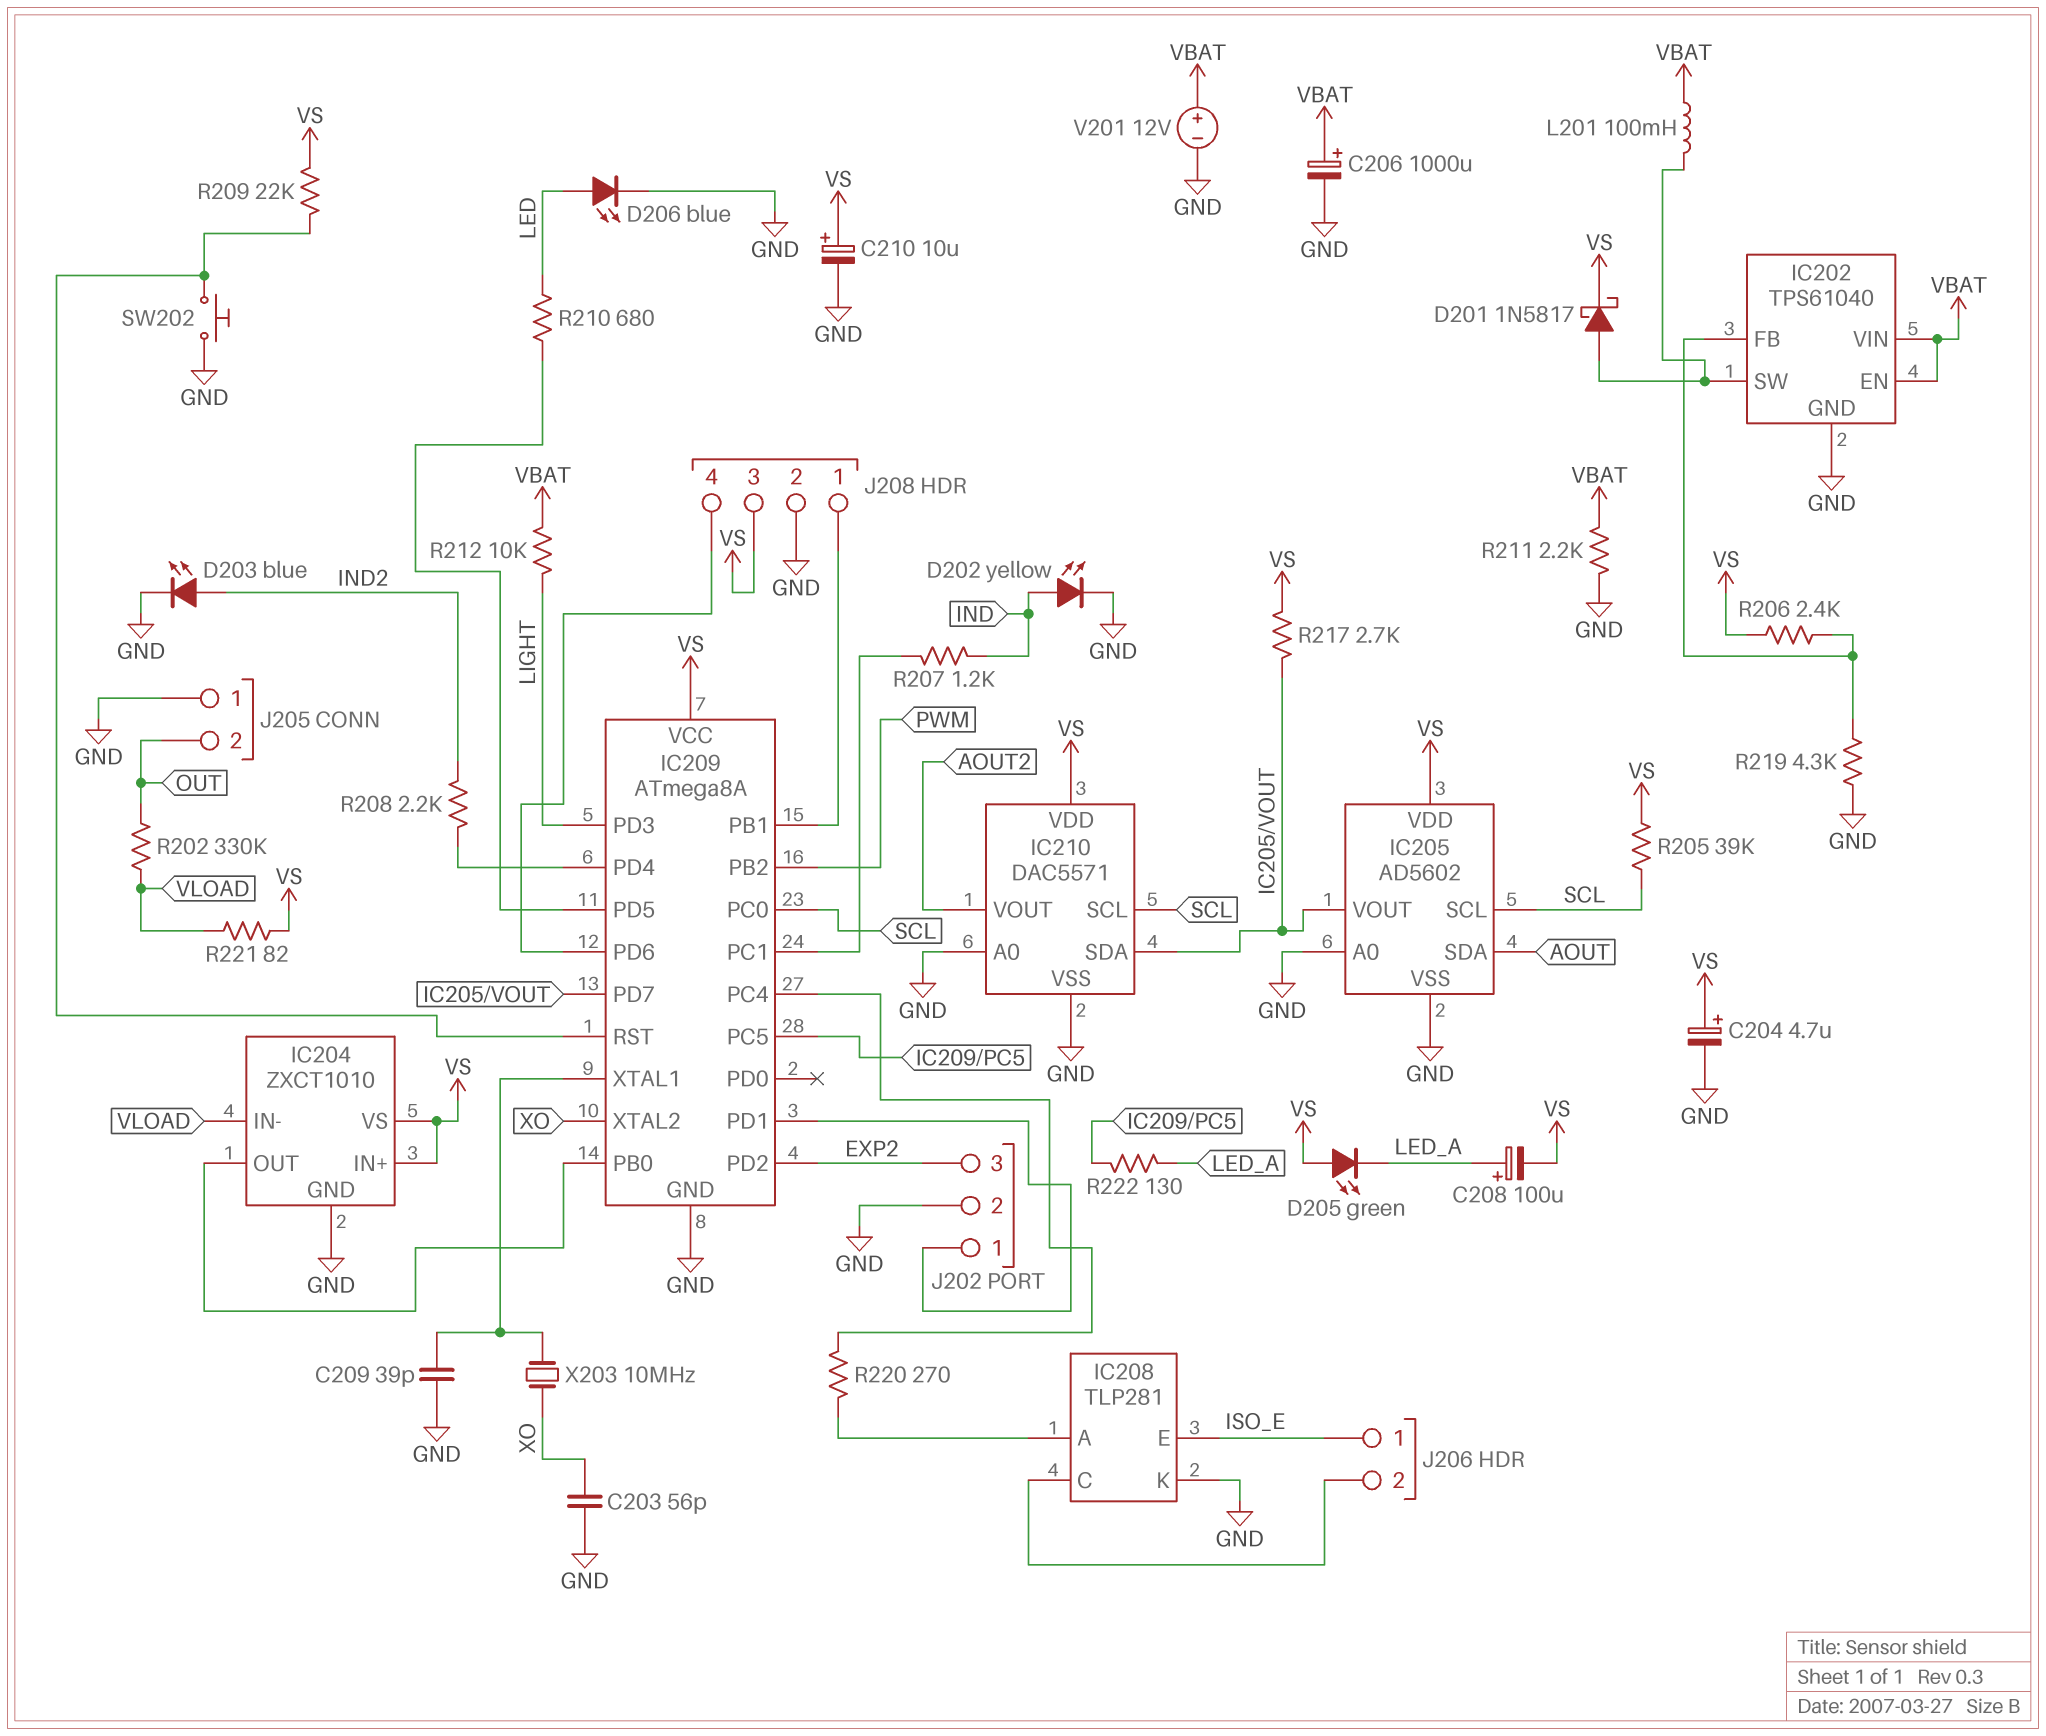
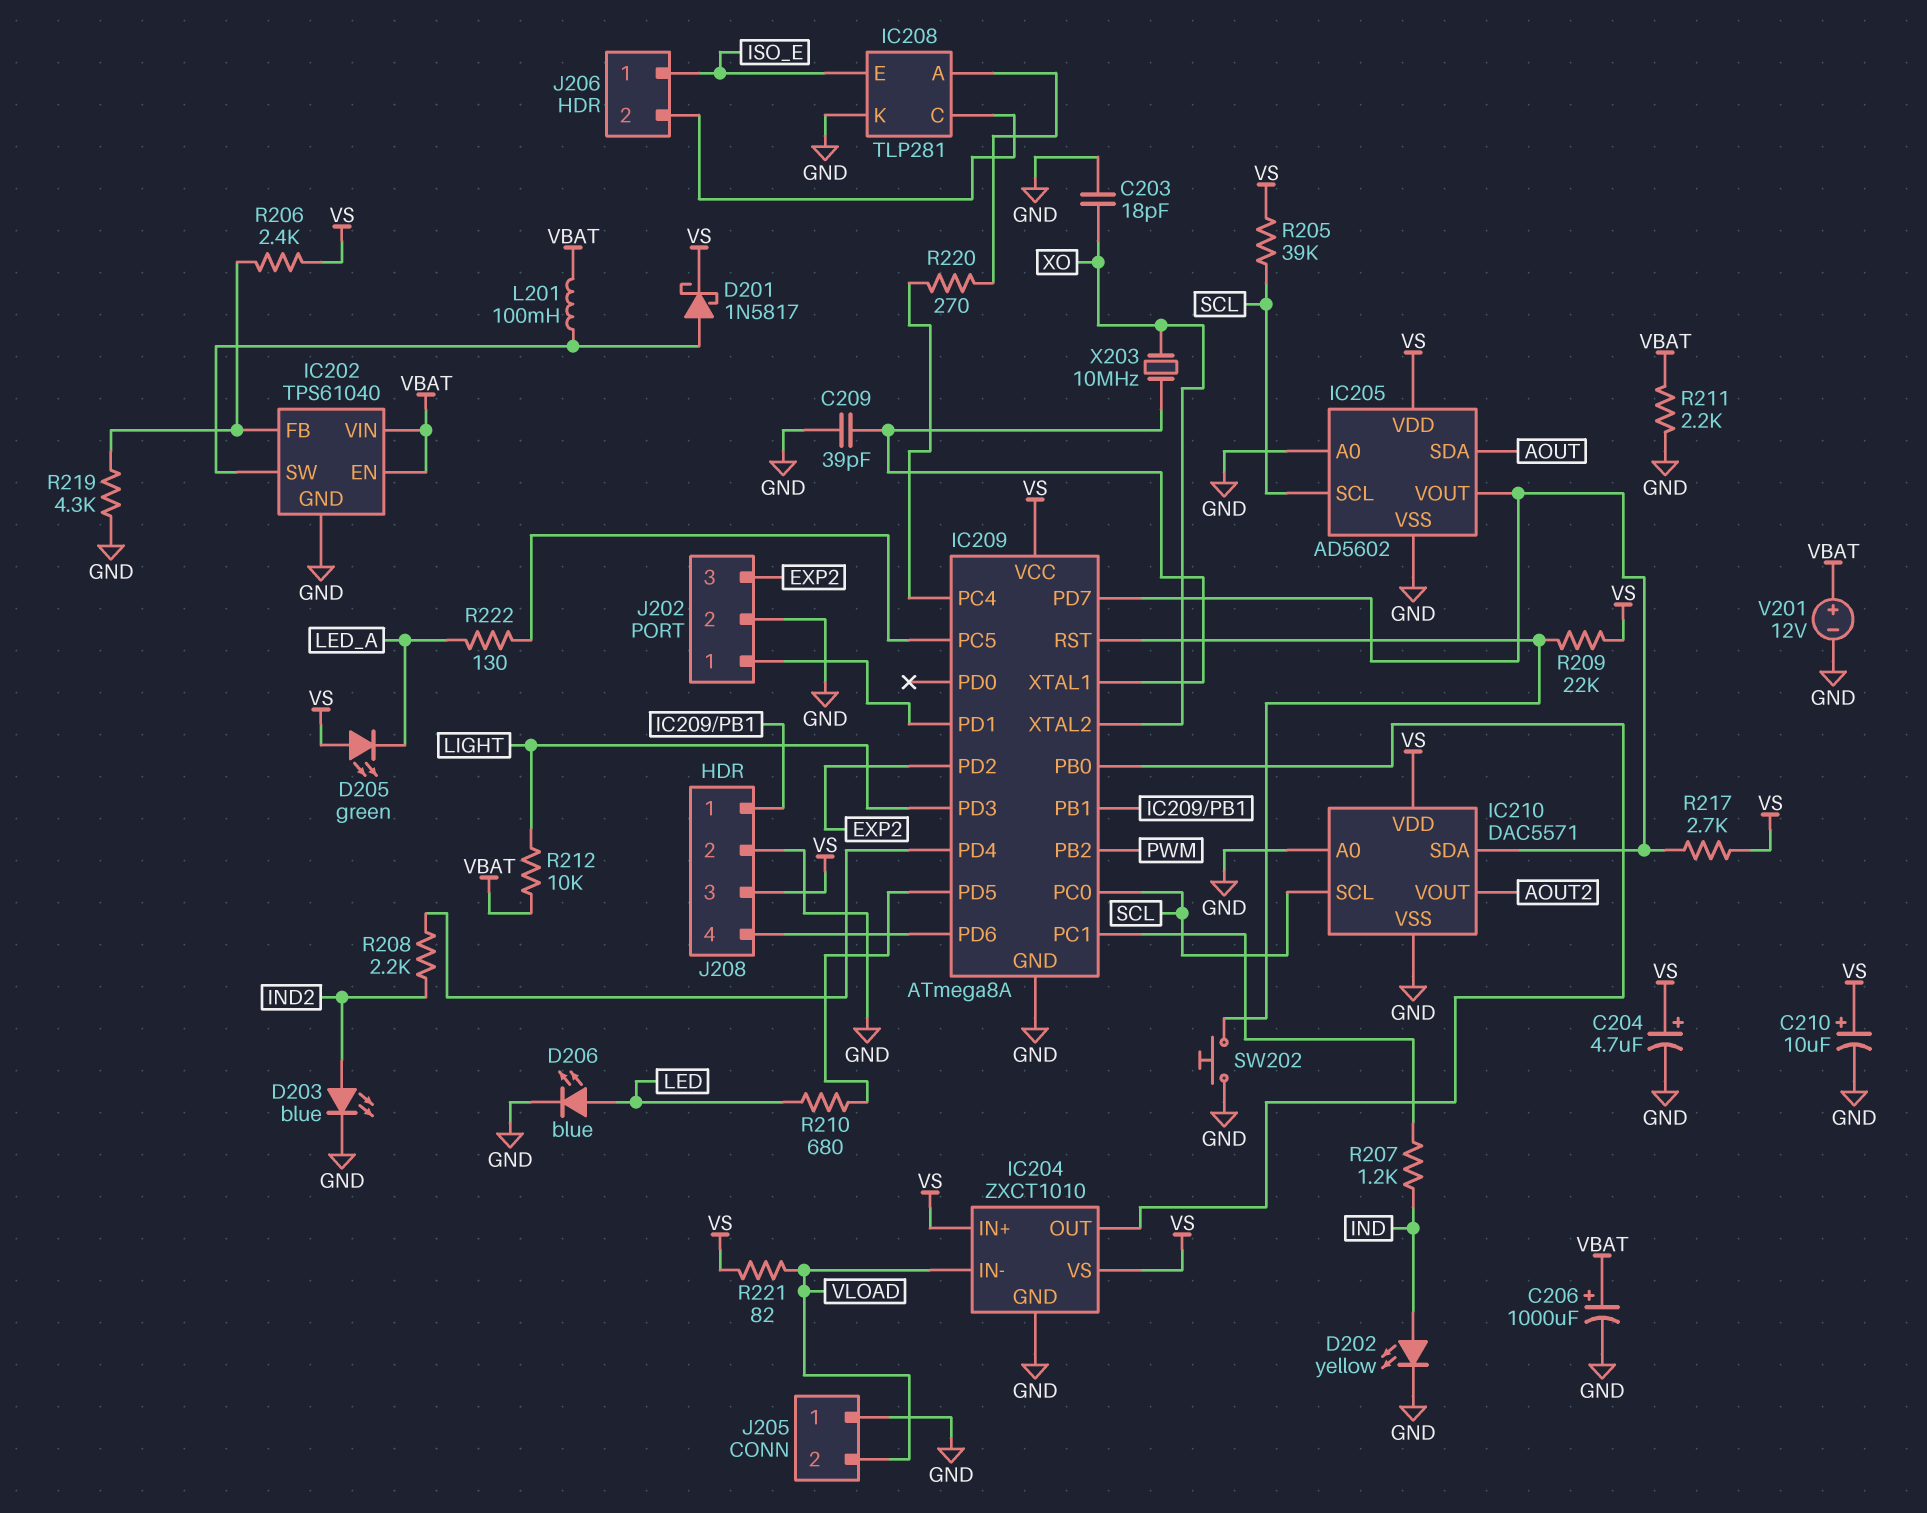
C203: 56pF (GND, XO) -> 18pF (GND, XO)
C208: 100uF (plus LED_A, minus VS) -> none
J205 pin 2: OUT -> VLOAD
R202: 330k (OUT, VLOAD) -> none

